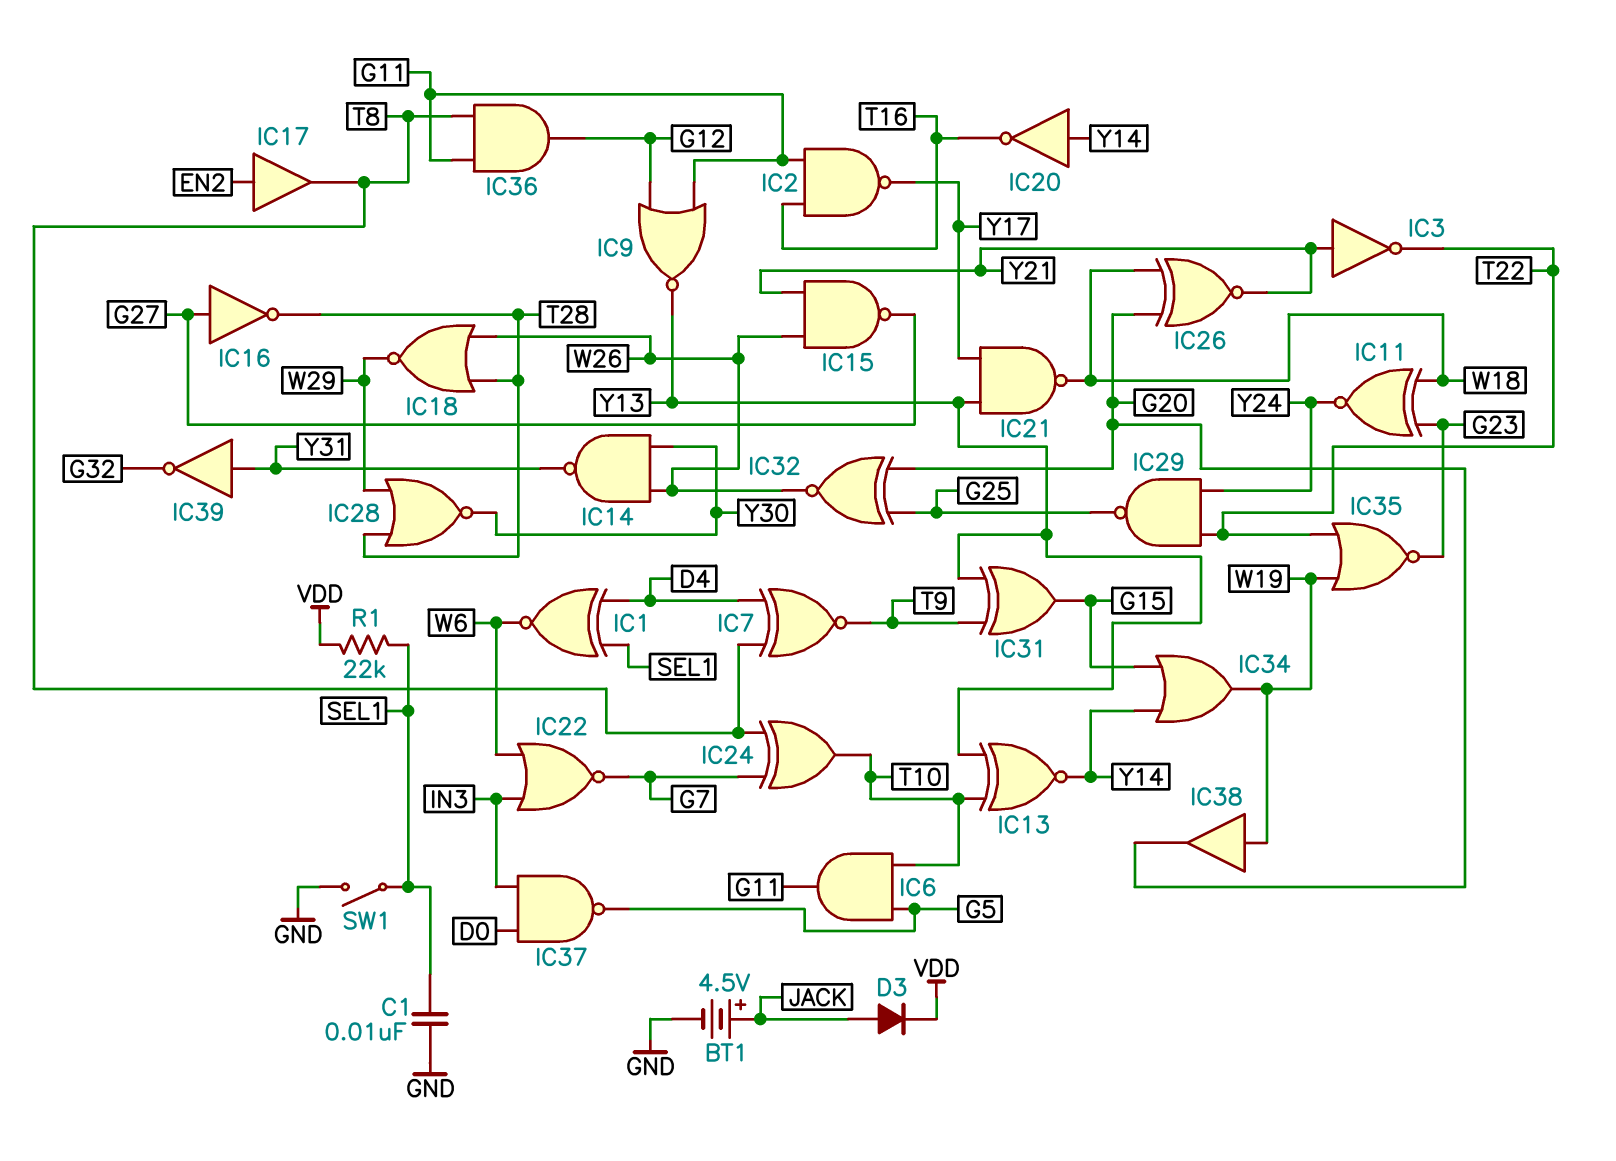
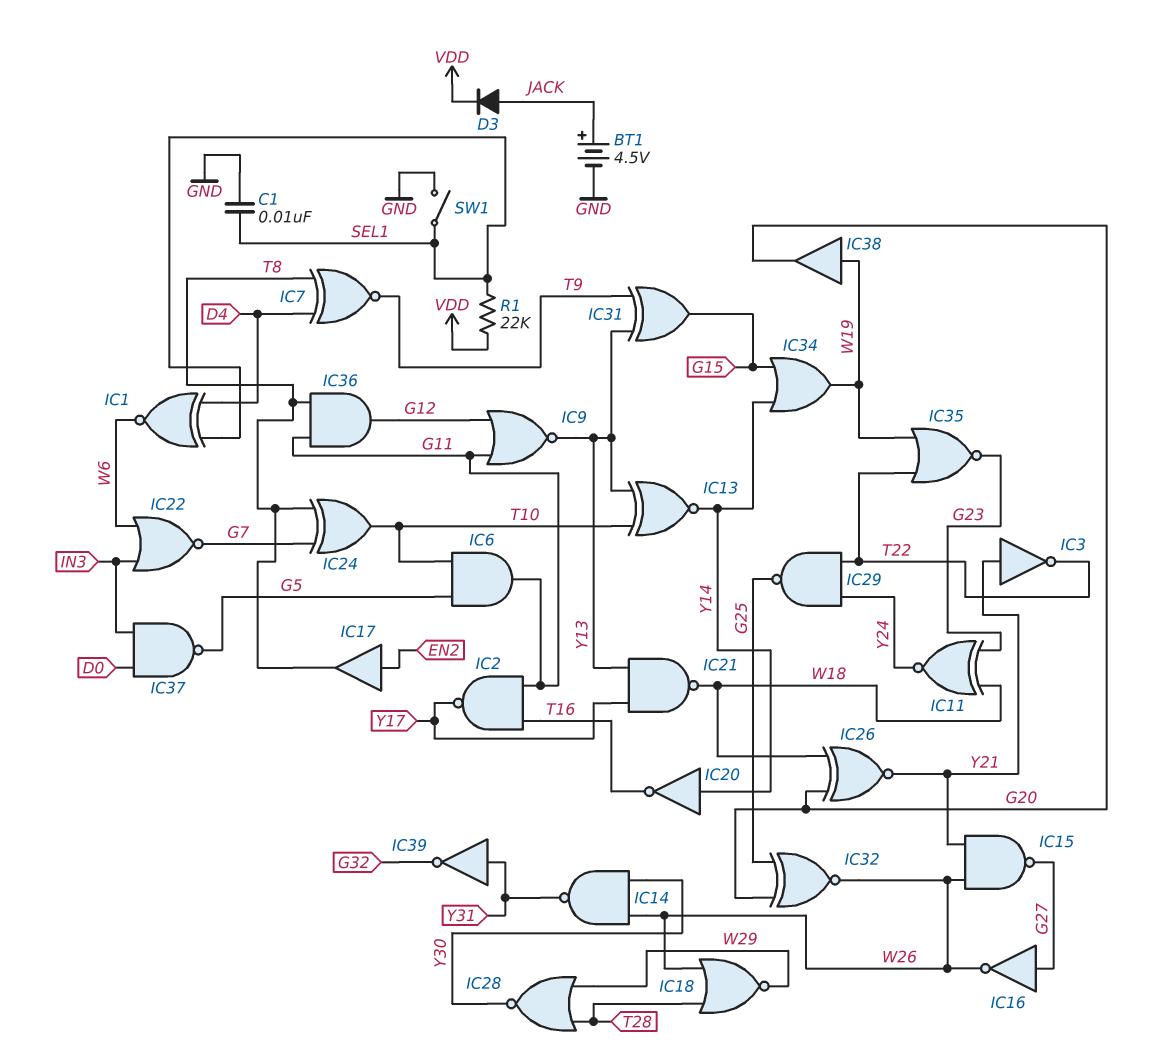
IC16: NOT (in G27, out T28) -> NOT (in G27, out W26)

